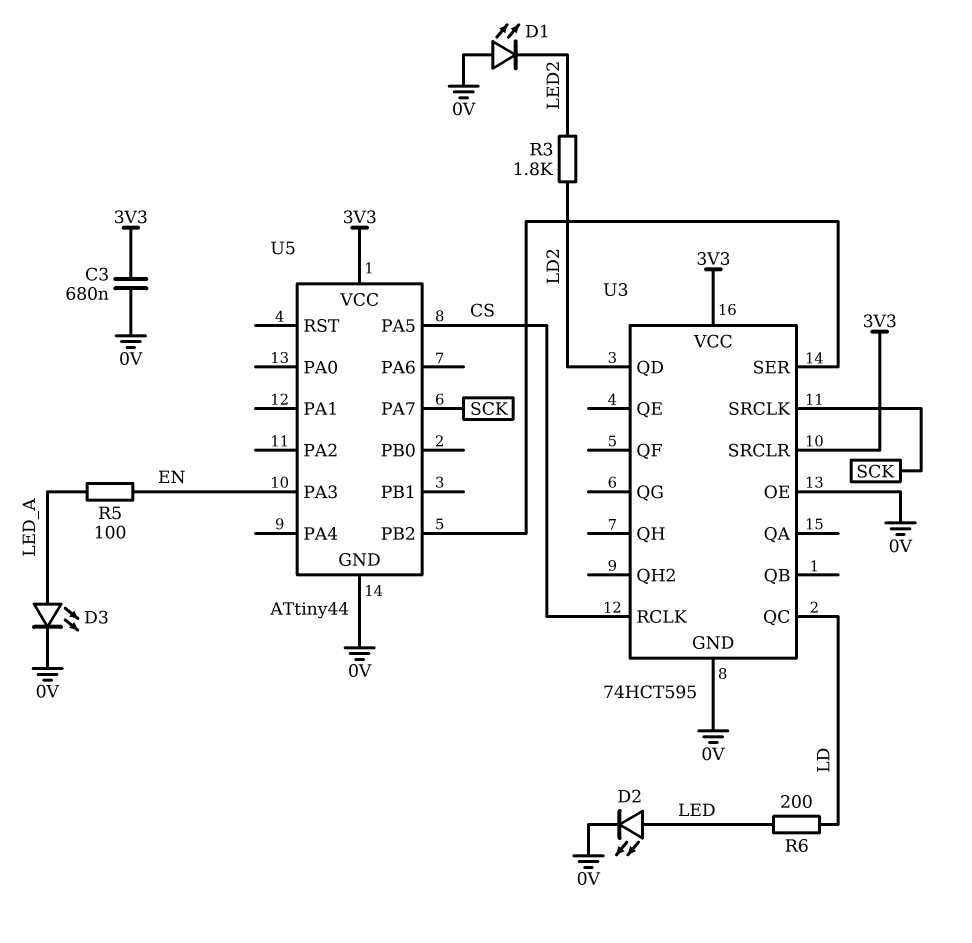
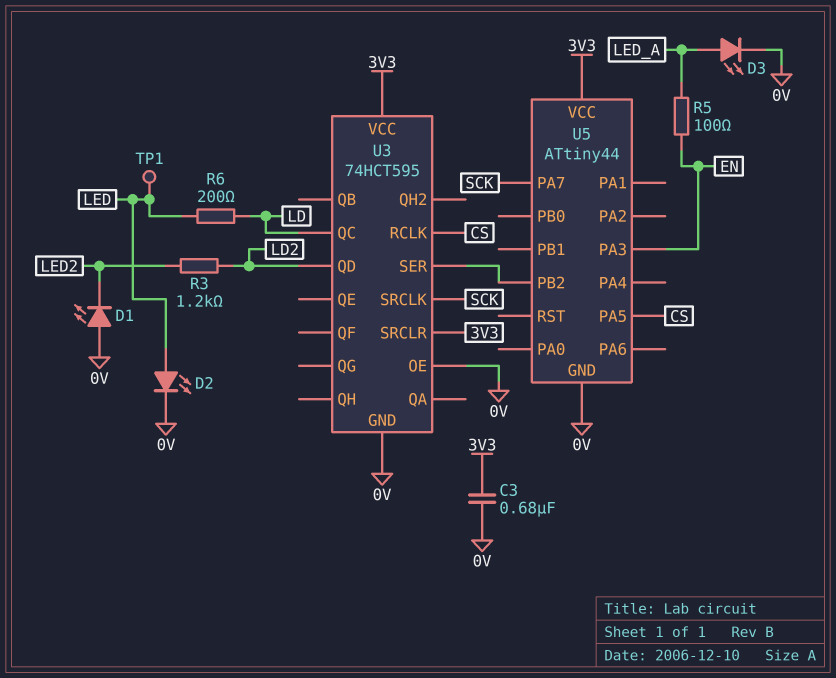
R3: 1.8k (LD2, LED2) -> 1.2k (LD2, LED2)
TP1: none -> test point (LED)

